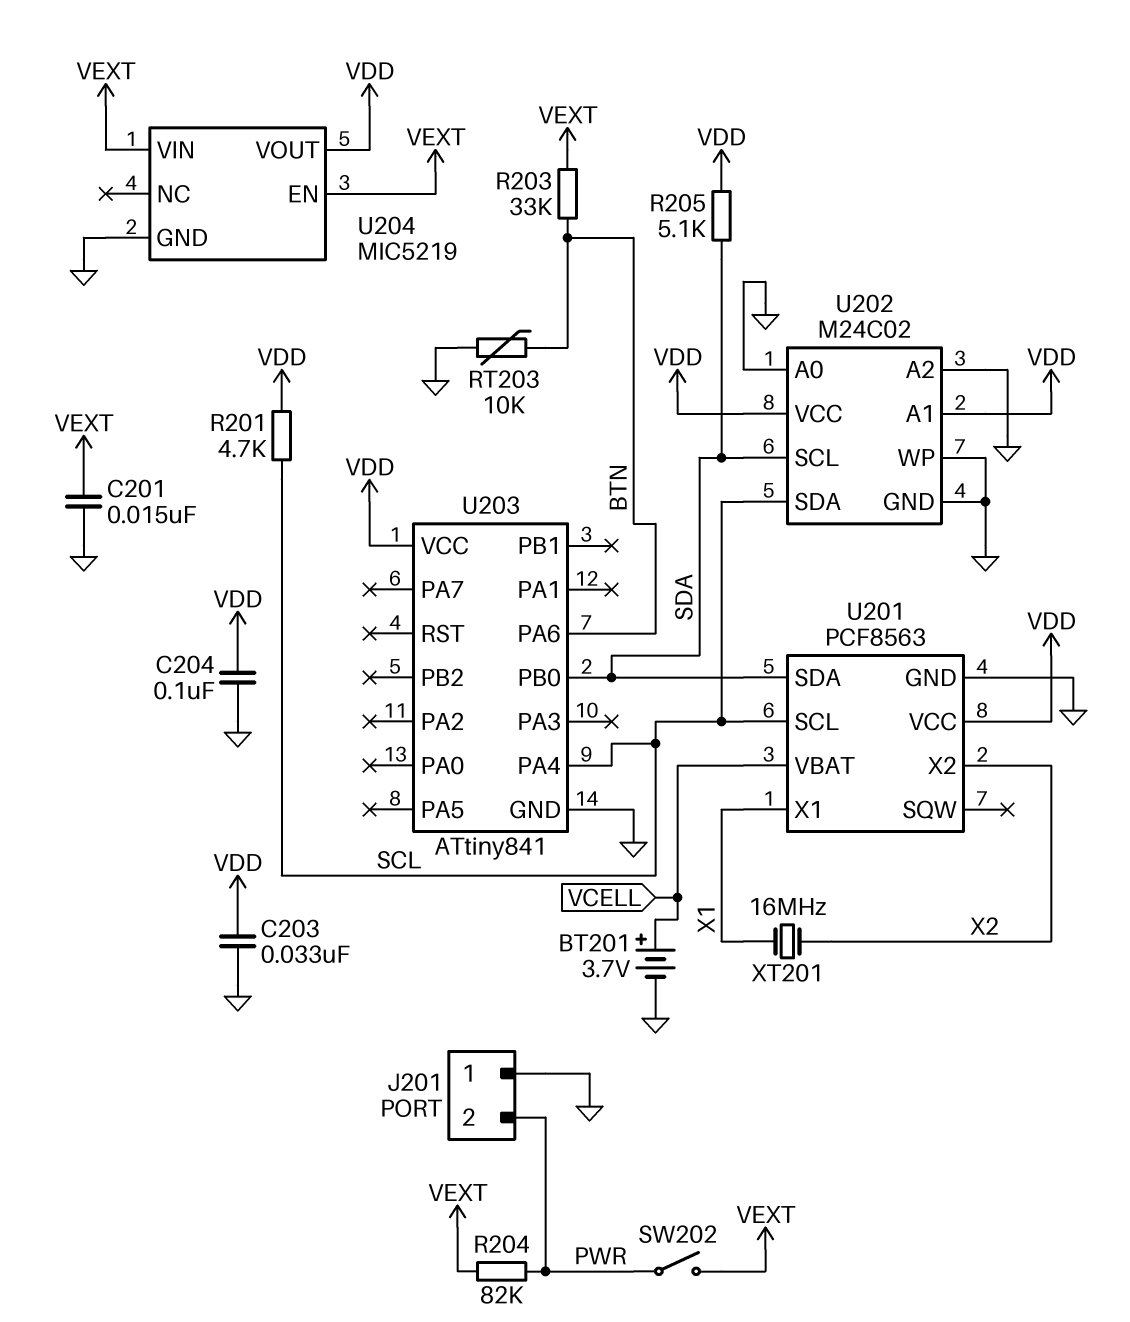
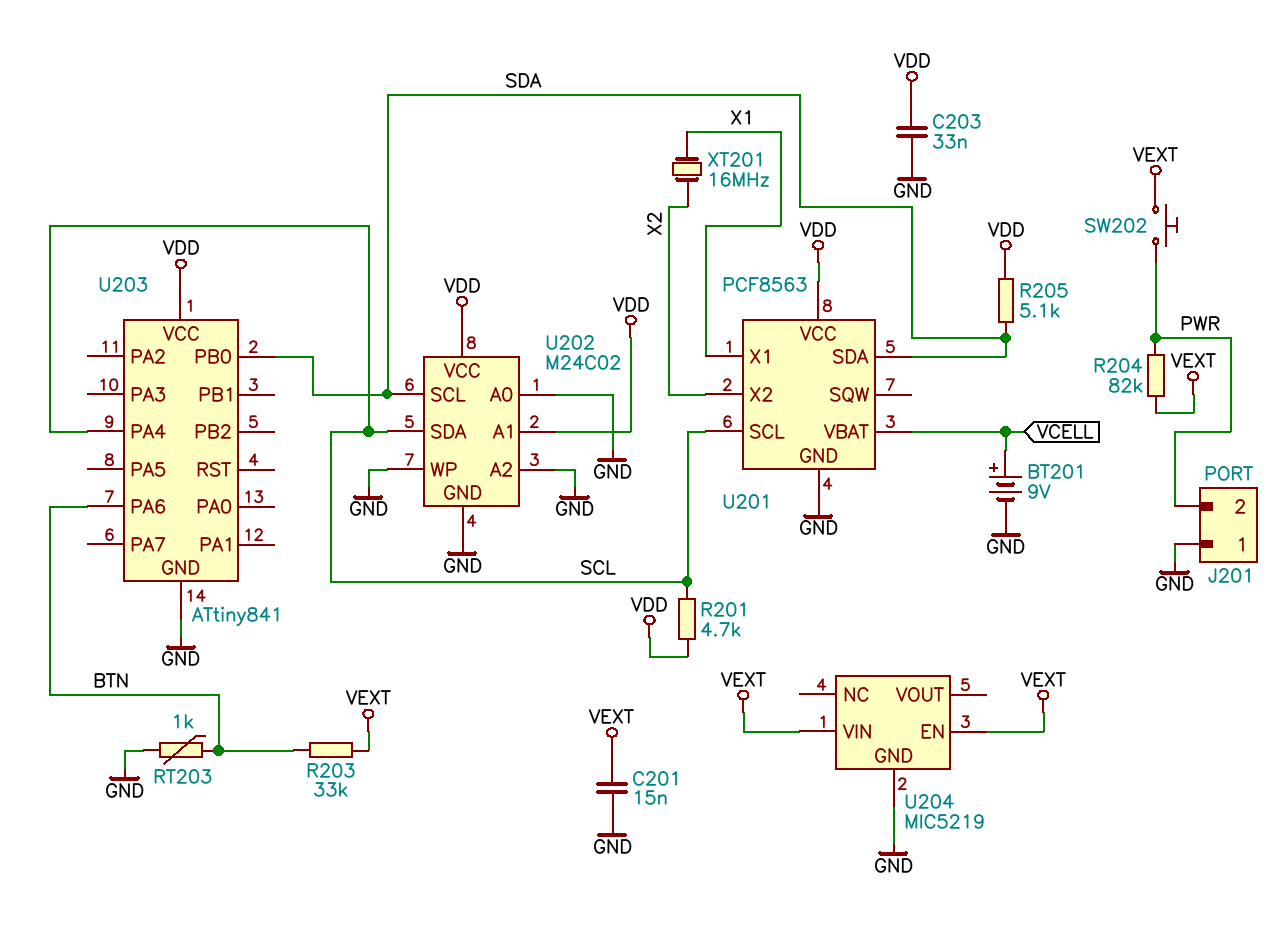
BT201: 3.7V (plus VCELL, minus GND) -> 9V (plus VCELL, minus GND)
C204: 100nF (GND, VDD) -> none
RT203: 10k (BTN, GND) -> 1k (BTN, GND)
SW202: switch (PWR, VEXT) -> button (PWR, VEXT)
U204 pin VOUT: VDD -> none

